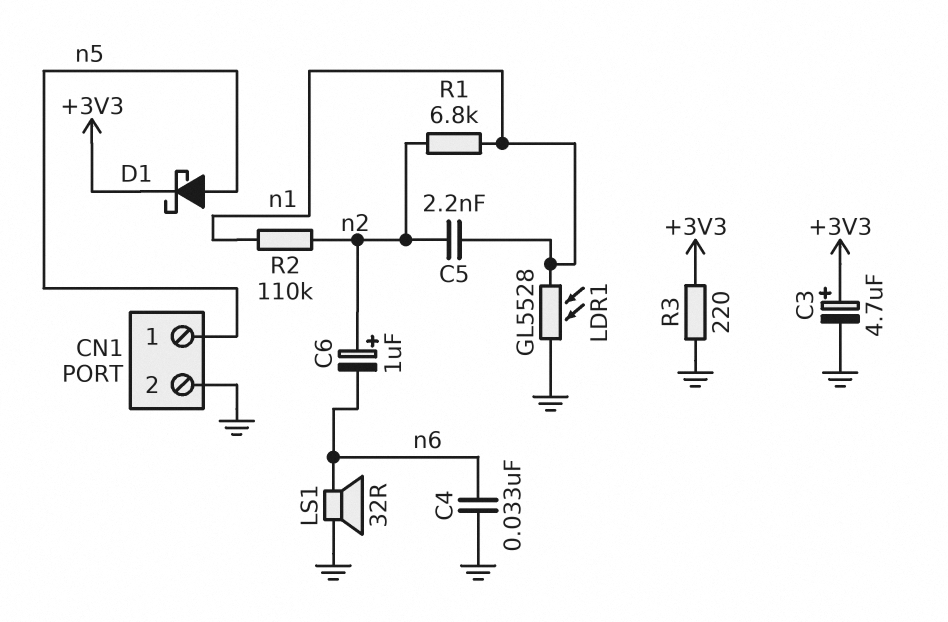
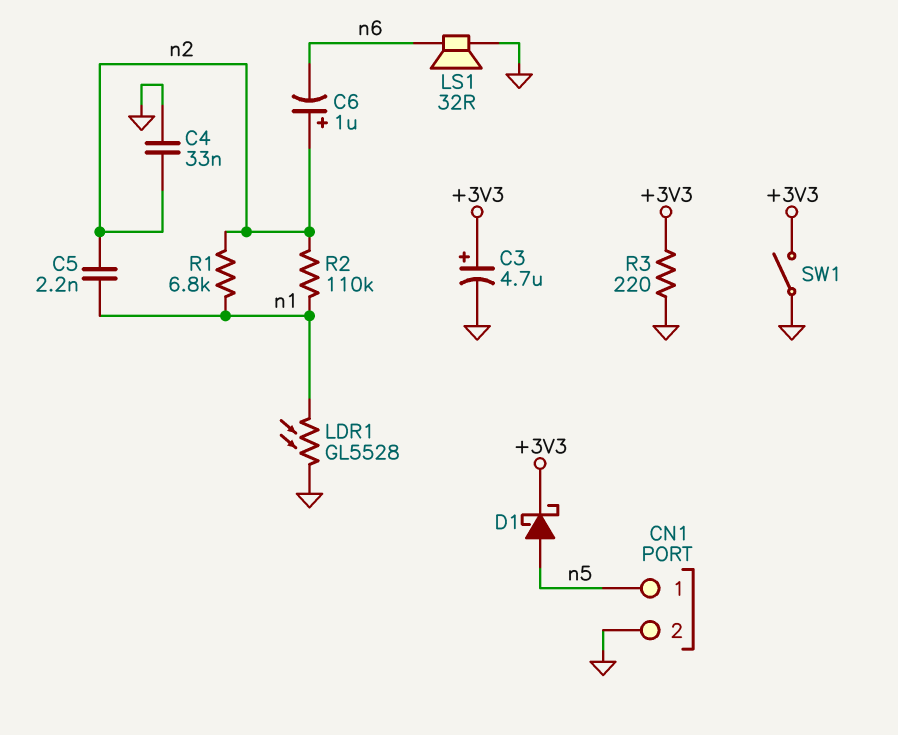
C4: 33nF (GND, n6) -> 33nF (GND, n2)
SW1: none -> switch (+3V3, GND)

